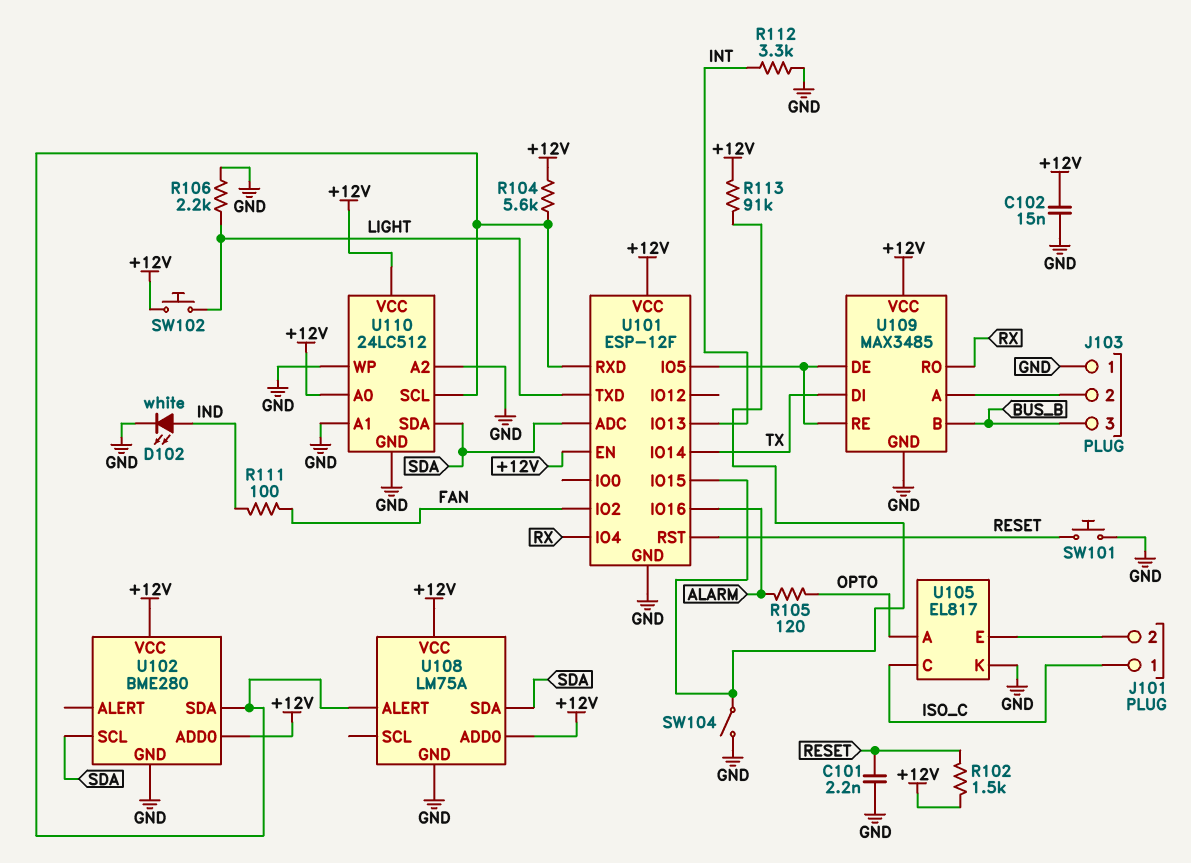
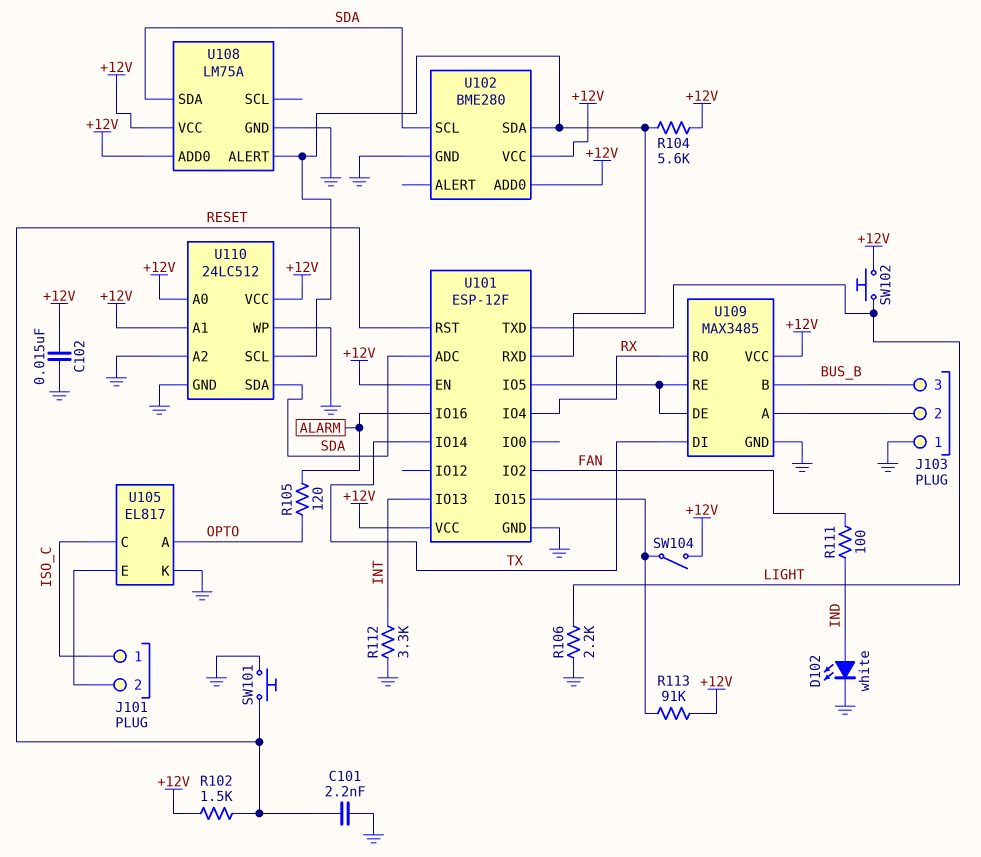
SW104: switch (GND, U101/IO15) -> switch (+12V, U101/IO15)
U110 pin A1: GND -> +12V

